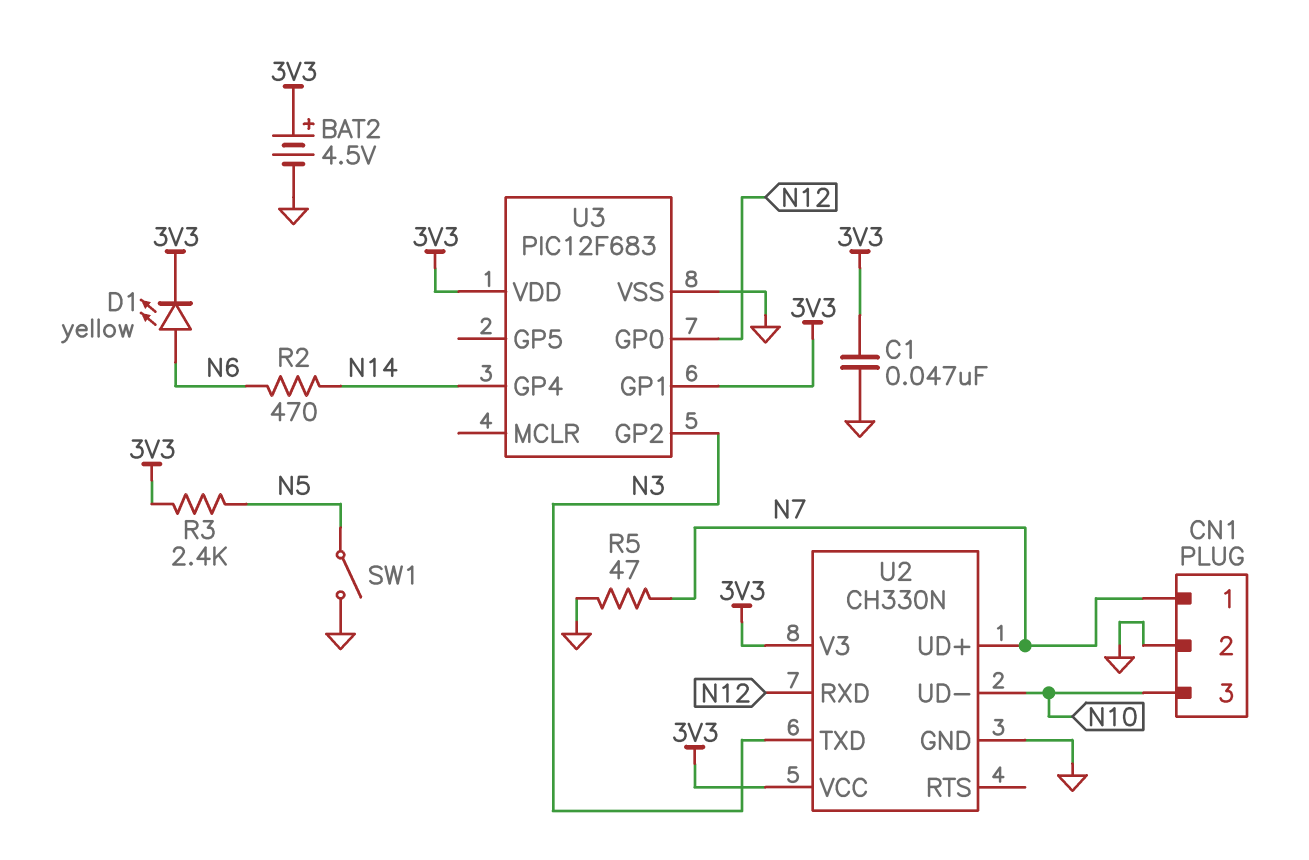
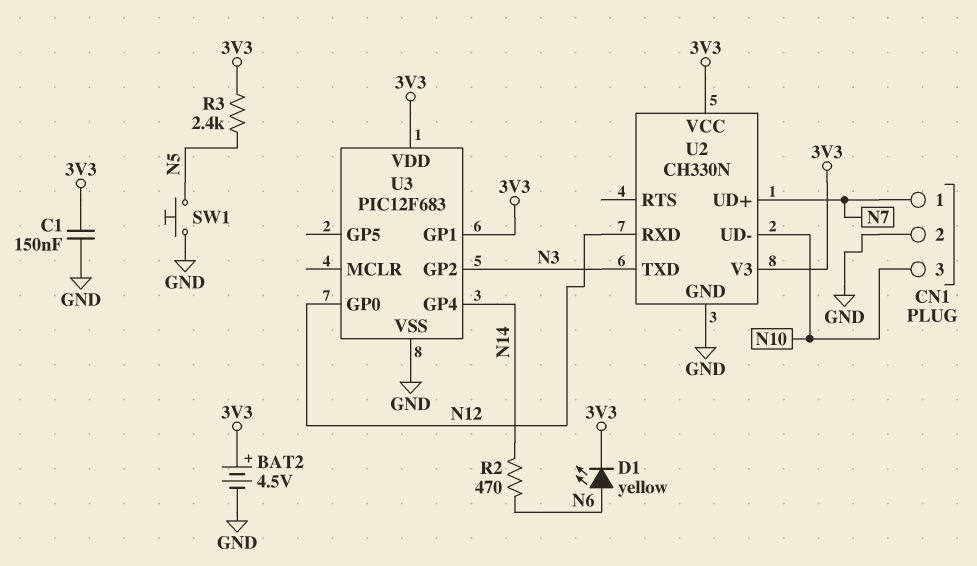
C1: 47nF (3V3, GND) -> 150nF (3V3, GND)
R5: 47 (GND, N7) -> none
SW1: switch (GND, N5) -> button (GND, N5)

